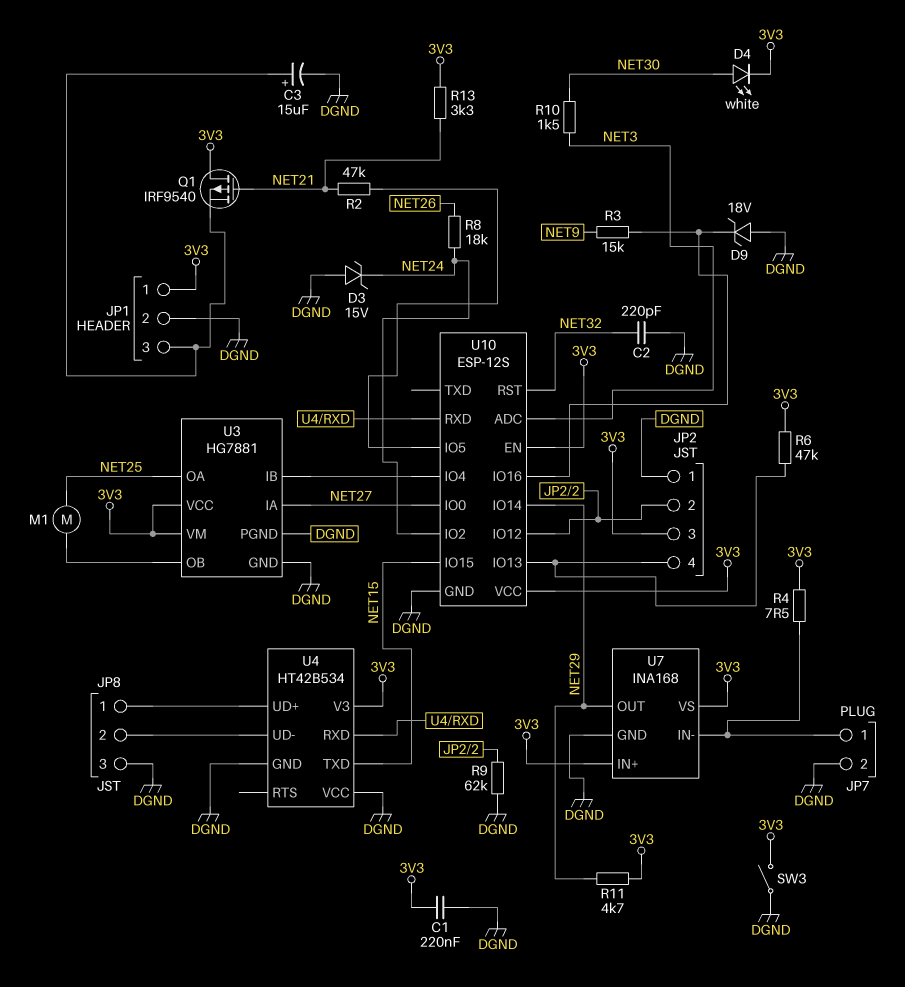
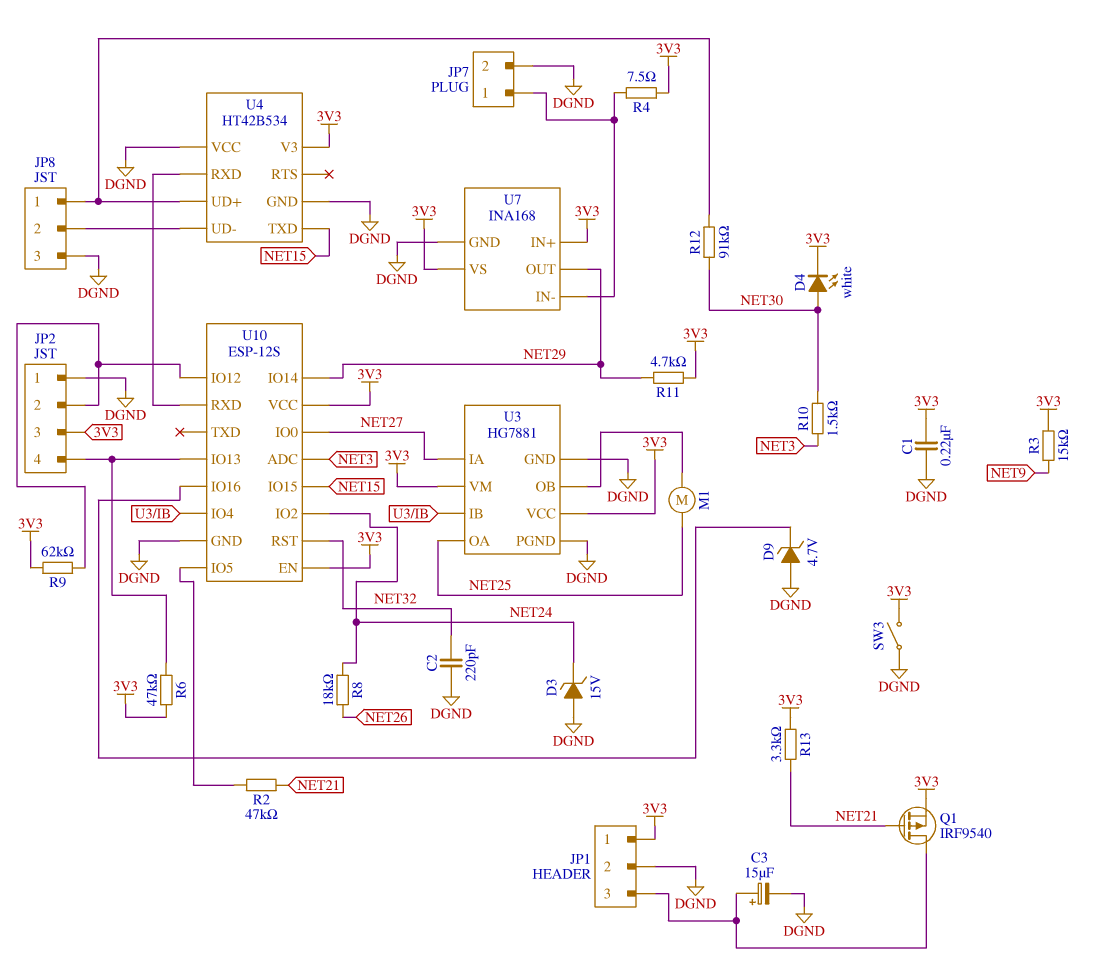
D9: zener 18V (A DGND, K U10/IO16) -> zener 4.7V (A DGND, K U10/IO16)
Q1: PMOS IRF9540 (G NET21, D 3V3, S JP1/3) -> PMOS IRF9540 (G NET21, D JP1/3, S 3V3)
R3: 15k (NET9, U10/IO16) -> 15k (3V3, NET9)
R9: 62k (DGND, JP2/2) -> 62k (3V3, JP2/2)
R12: none -> 91k (JP8/1, NET30)

